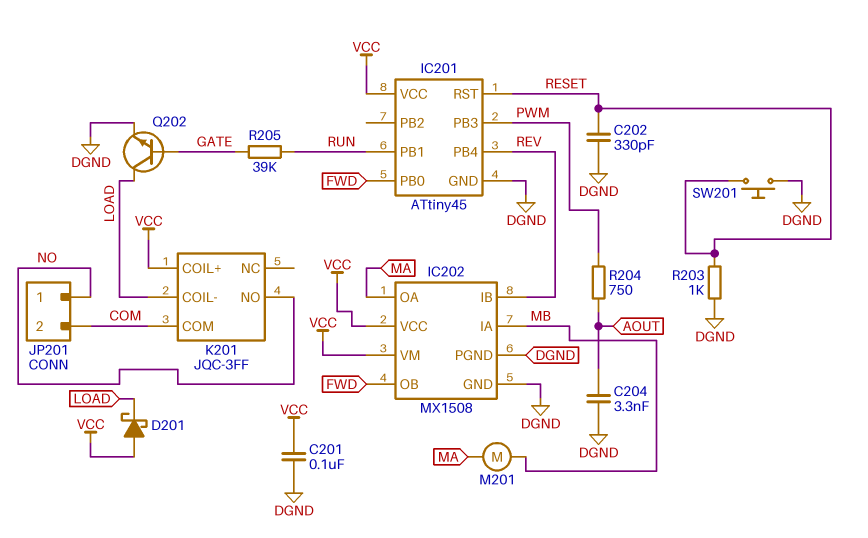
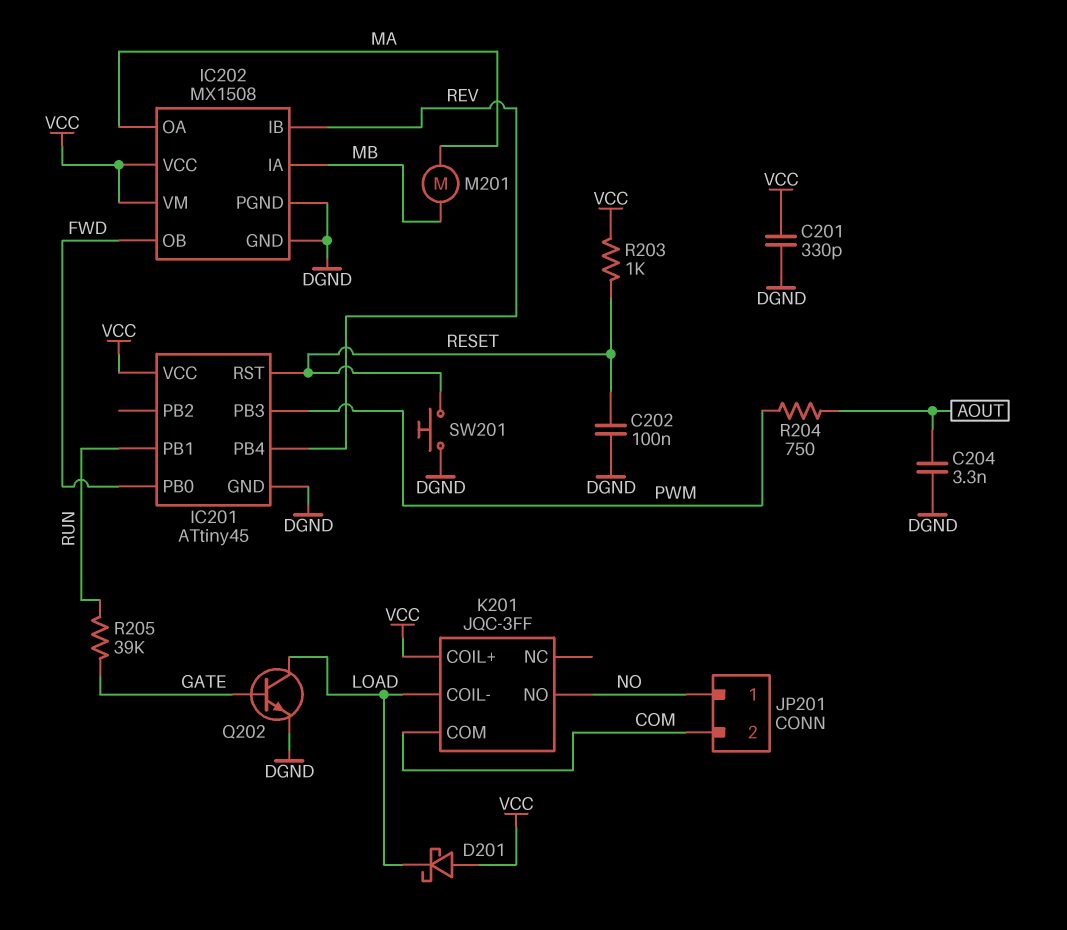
C201: 100nF (DGND, VCC) -> 330pF (DGND, VCC)
C202: 330pF (DGND, RESET) -> 100nF (DGND, RESET)
R203: 1k (DGND, RESET) -> 1k (RESET, VCC)

